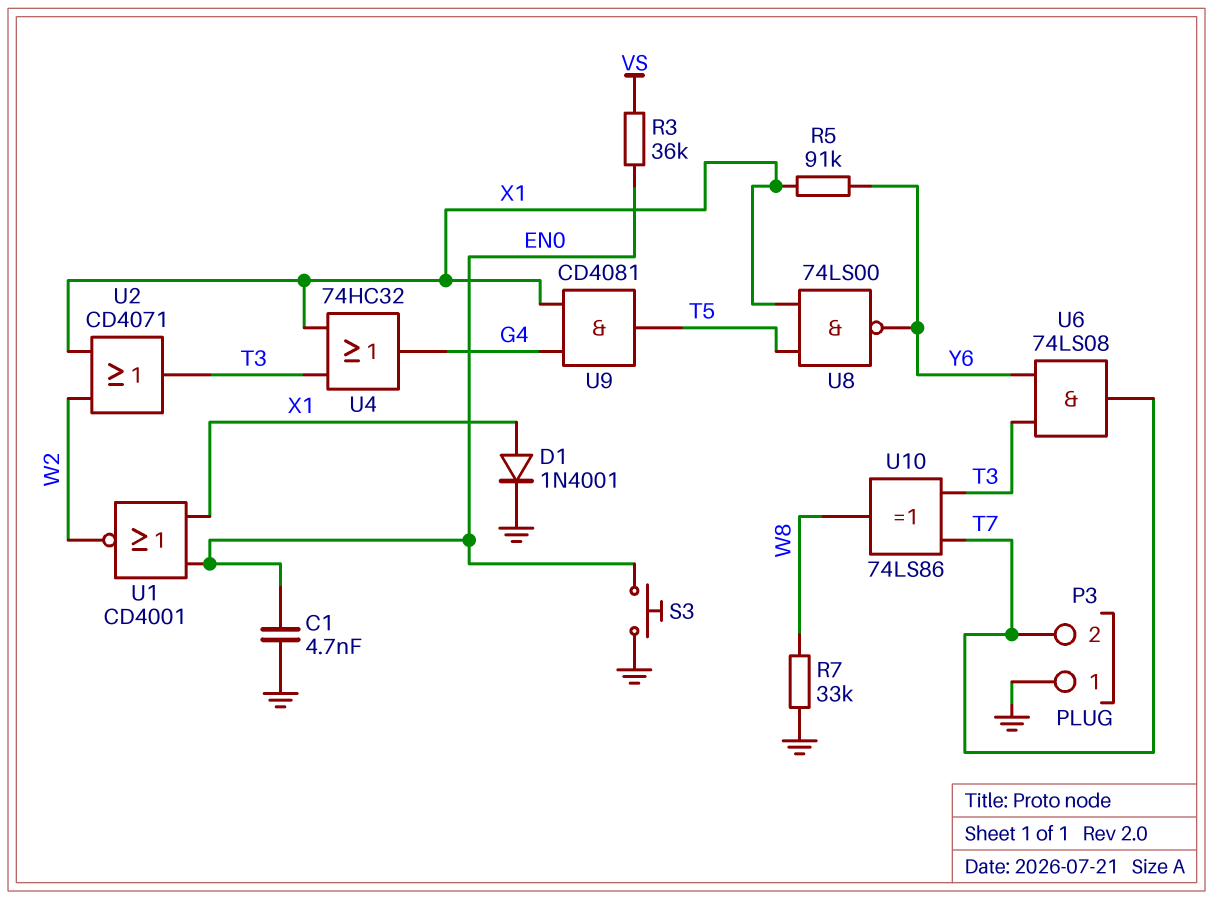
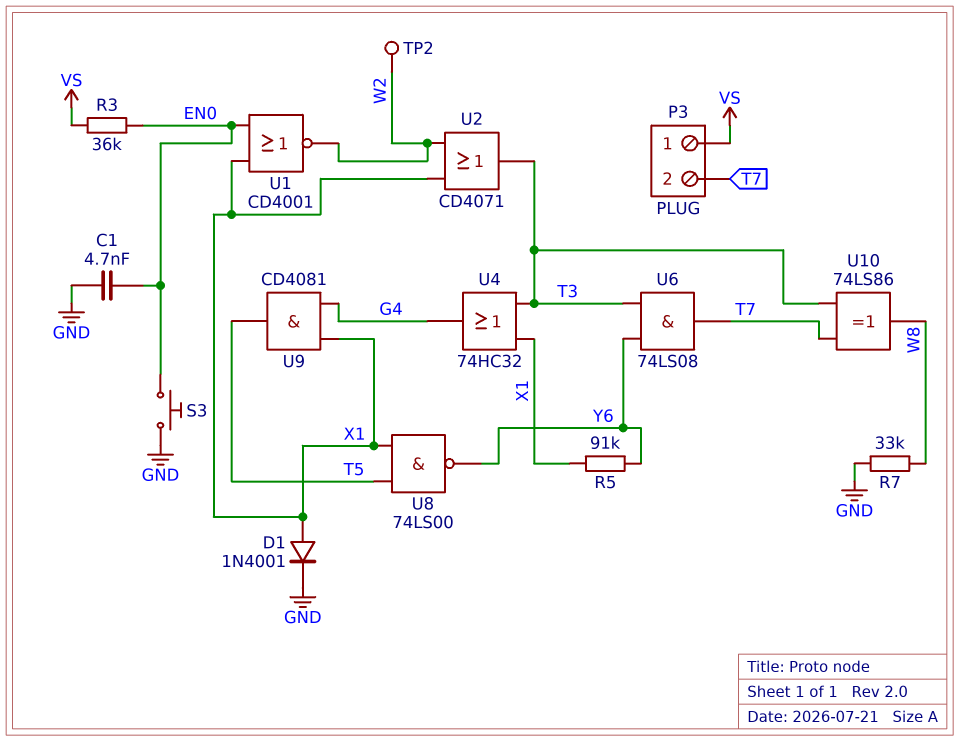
P3 pin 1: GND -> VS
TP2: none -> test point (W2)

